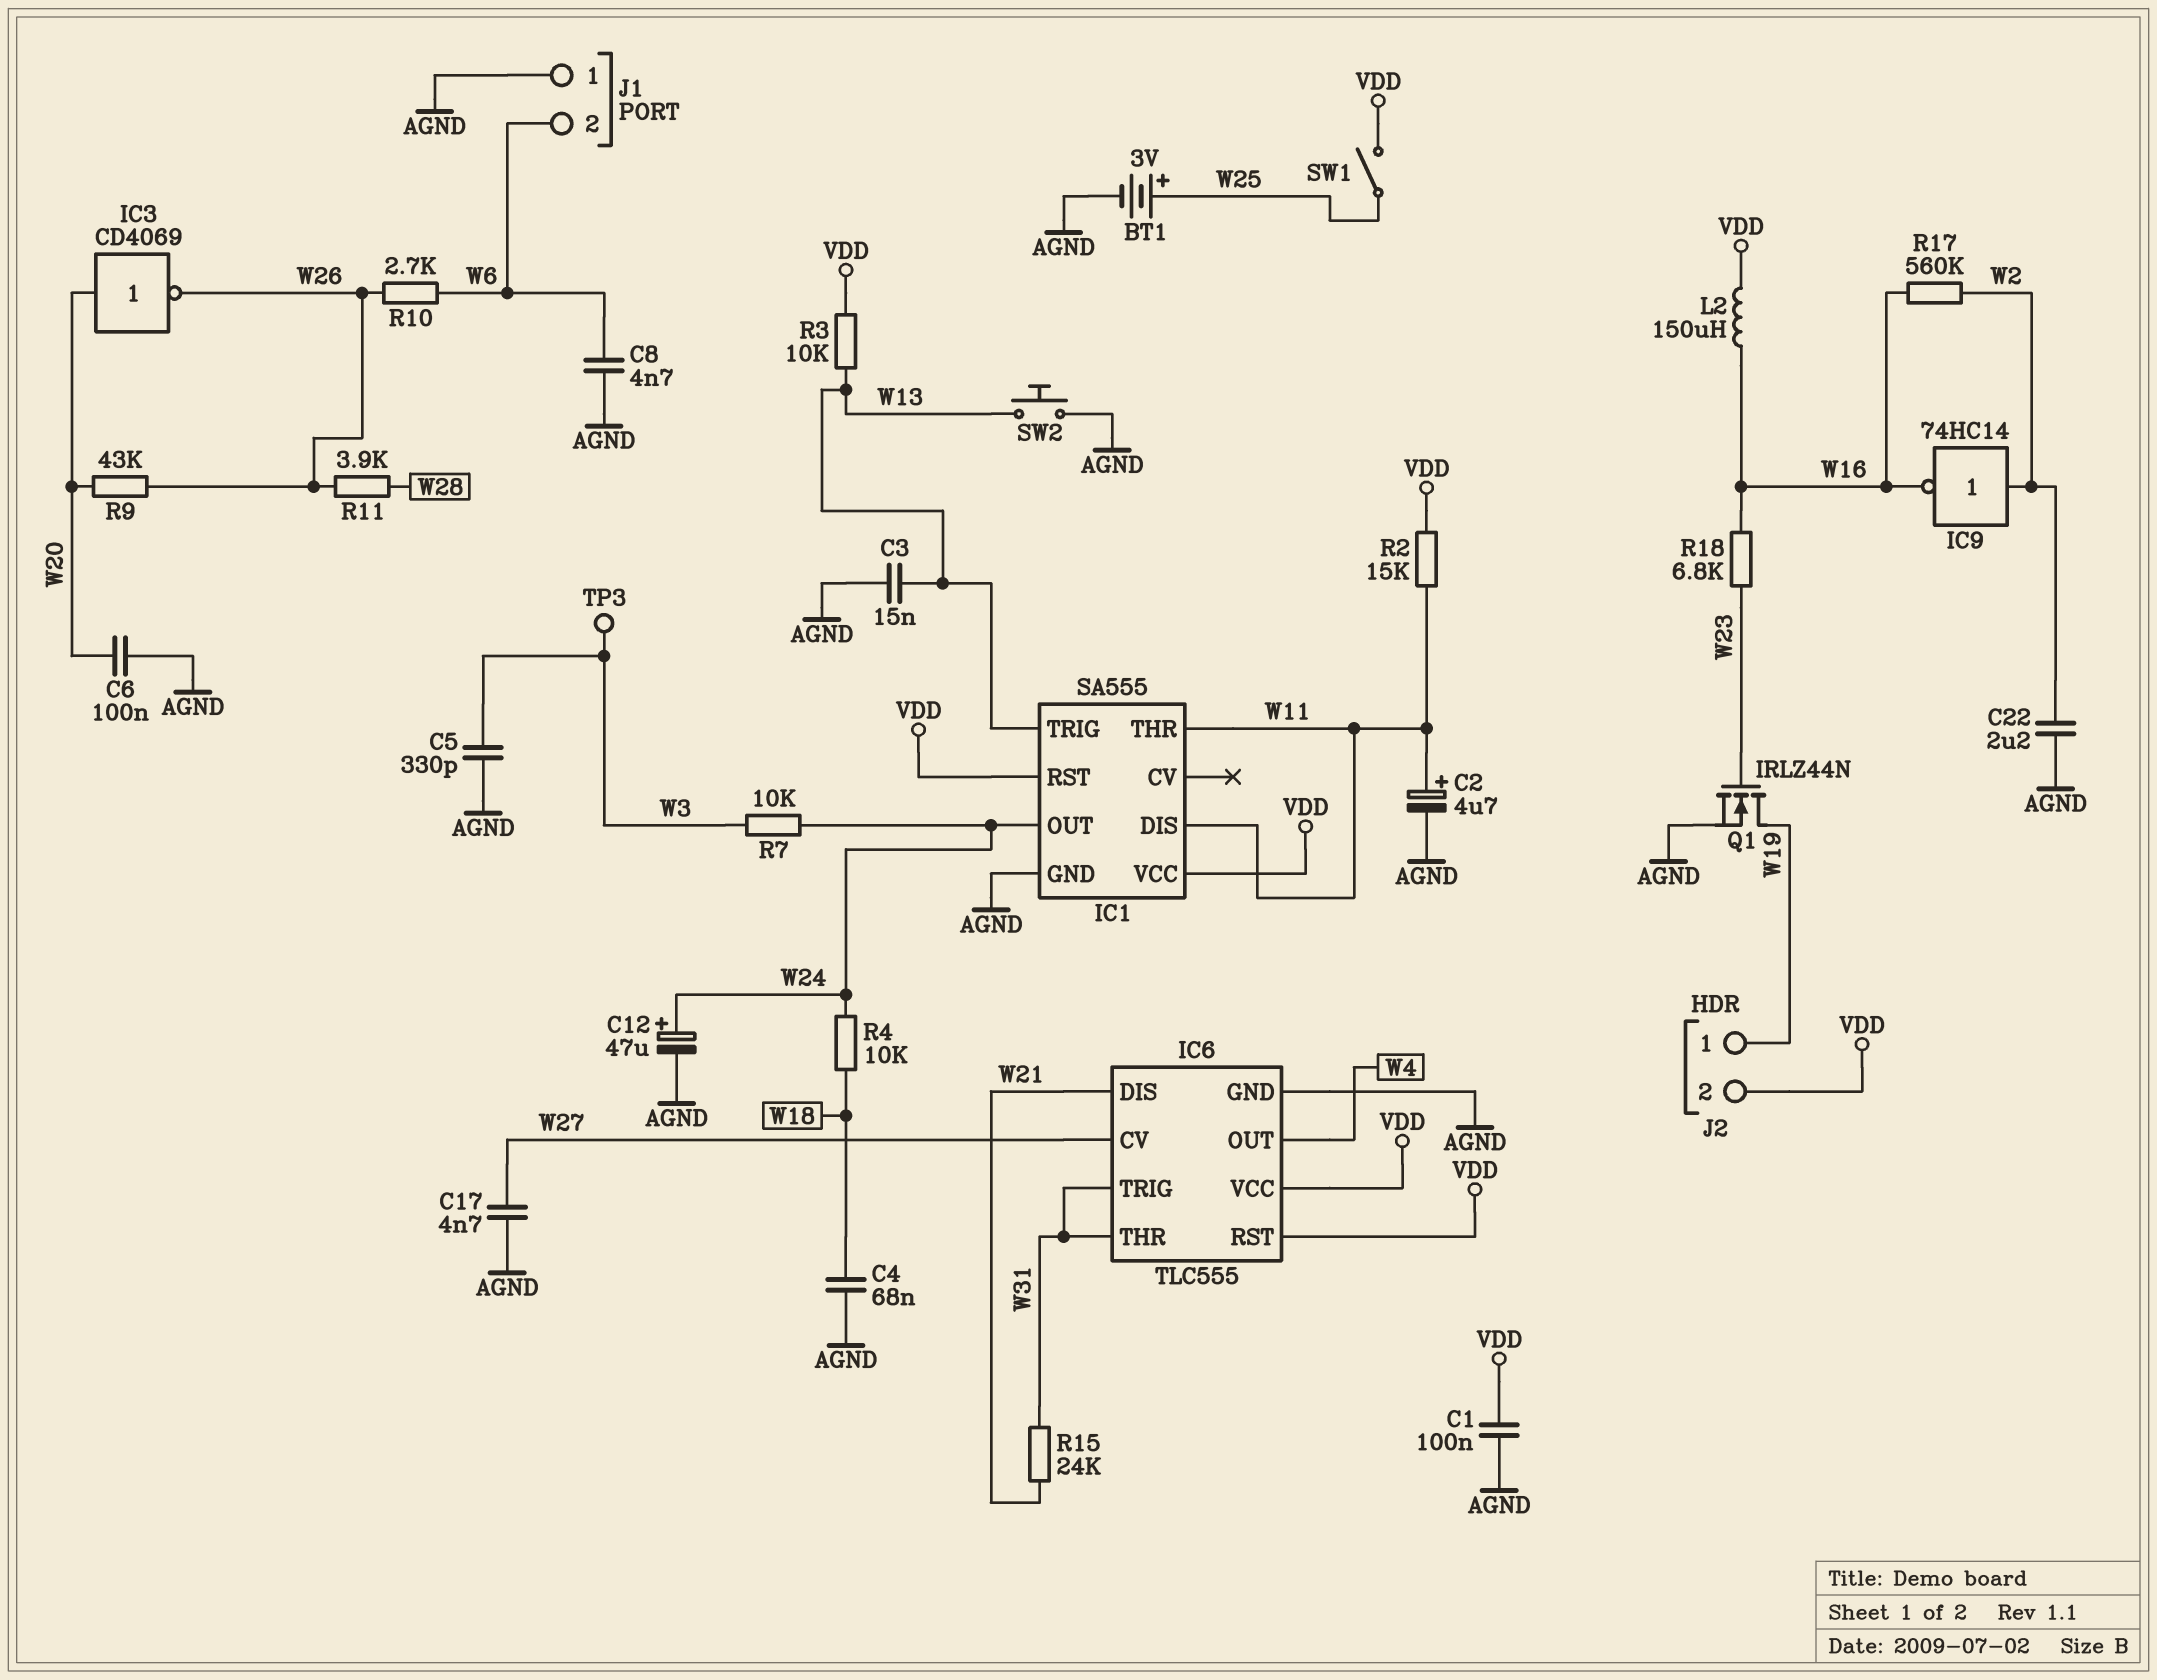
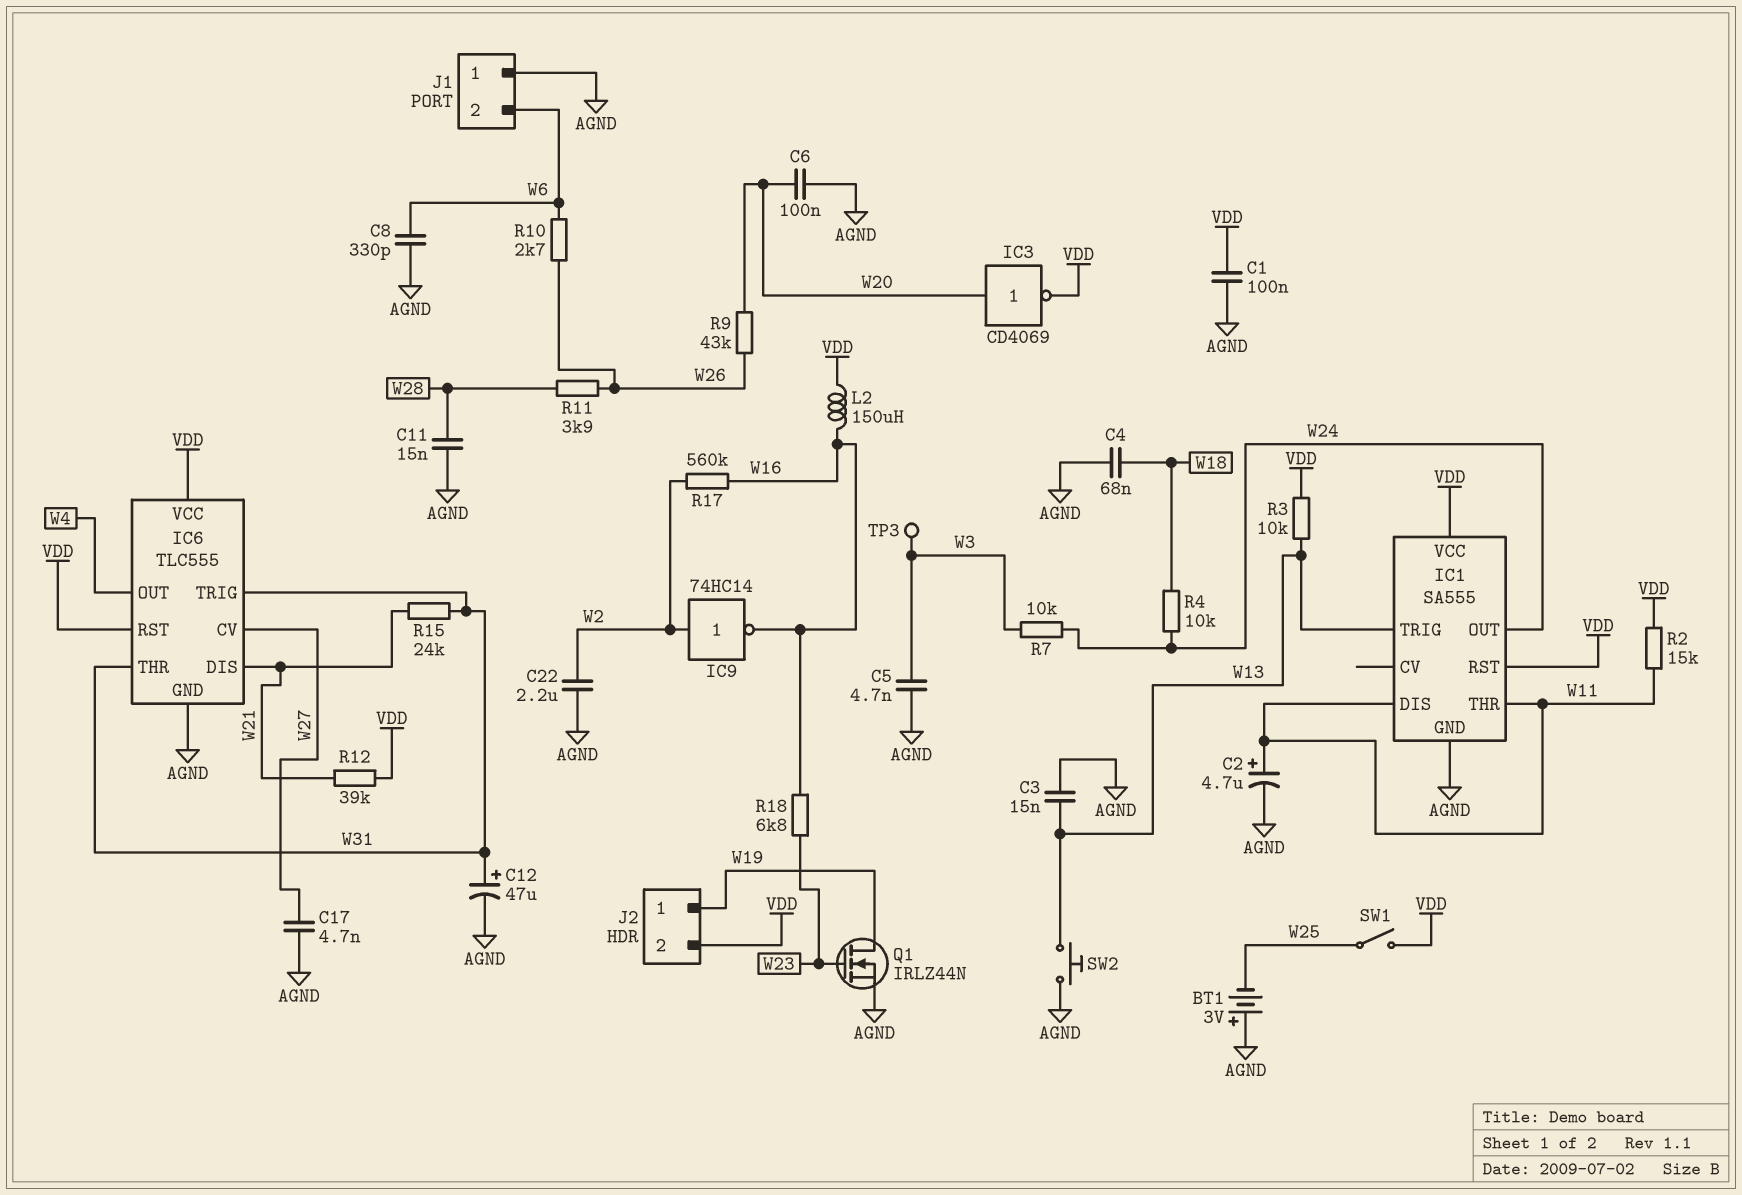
BT1: 3V (plus W25, minus AGND) -> 3V (plus AGND, minus W25)
C5: 330pF (AGND, W3) -> 4.7nF (AGND, W3)
C8: 4.7nF (AGND, W6) -> 330pF (AGND, W6)
C11: none -> 15nF (AGND, W28)
C12: 47uF (plus W24, minus AGND) -> 47uF (plus W31, minus AGND)
IC3: NOT CD4069 (in W20, out W26) -> NOT CD4069 (in W20, out VDD)
R12: none -> 39k (VDD, W21)

